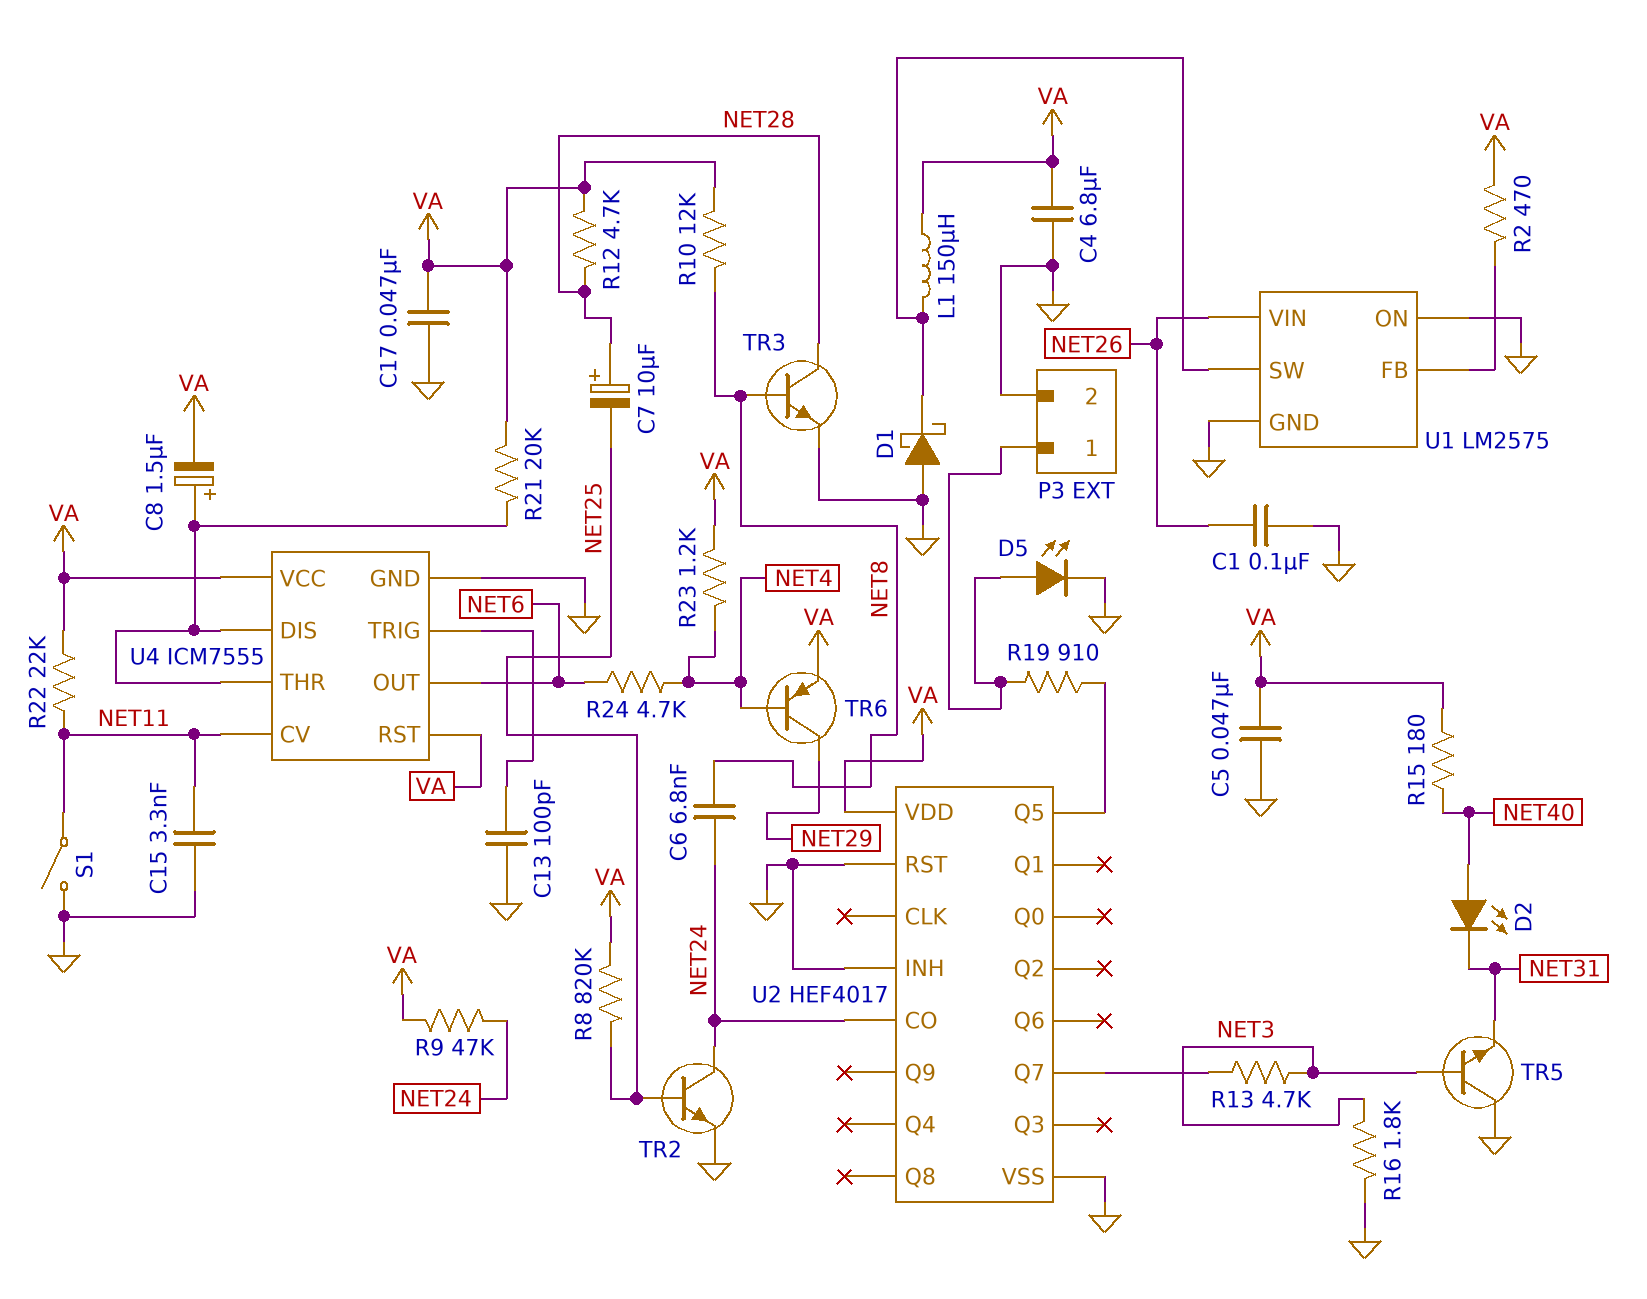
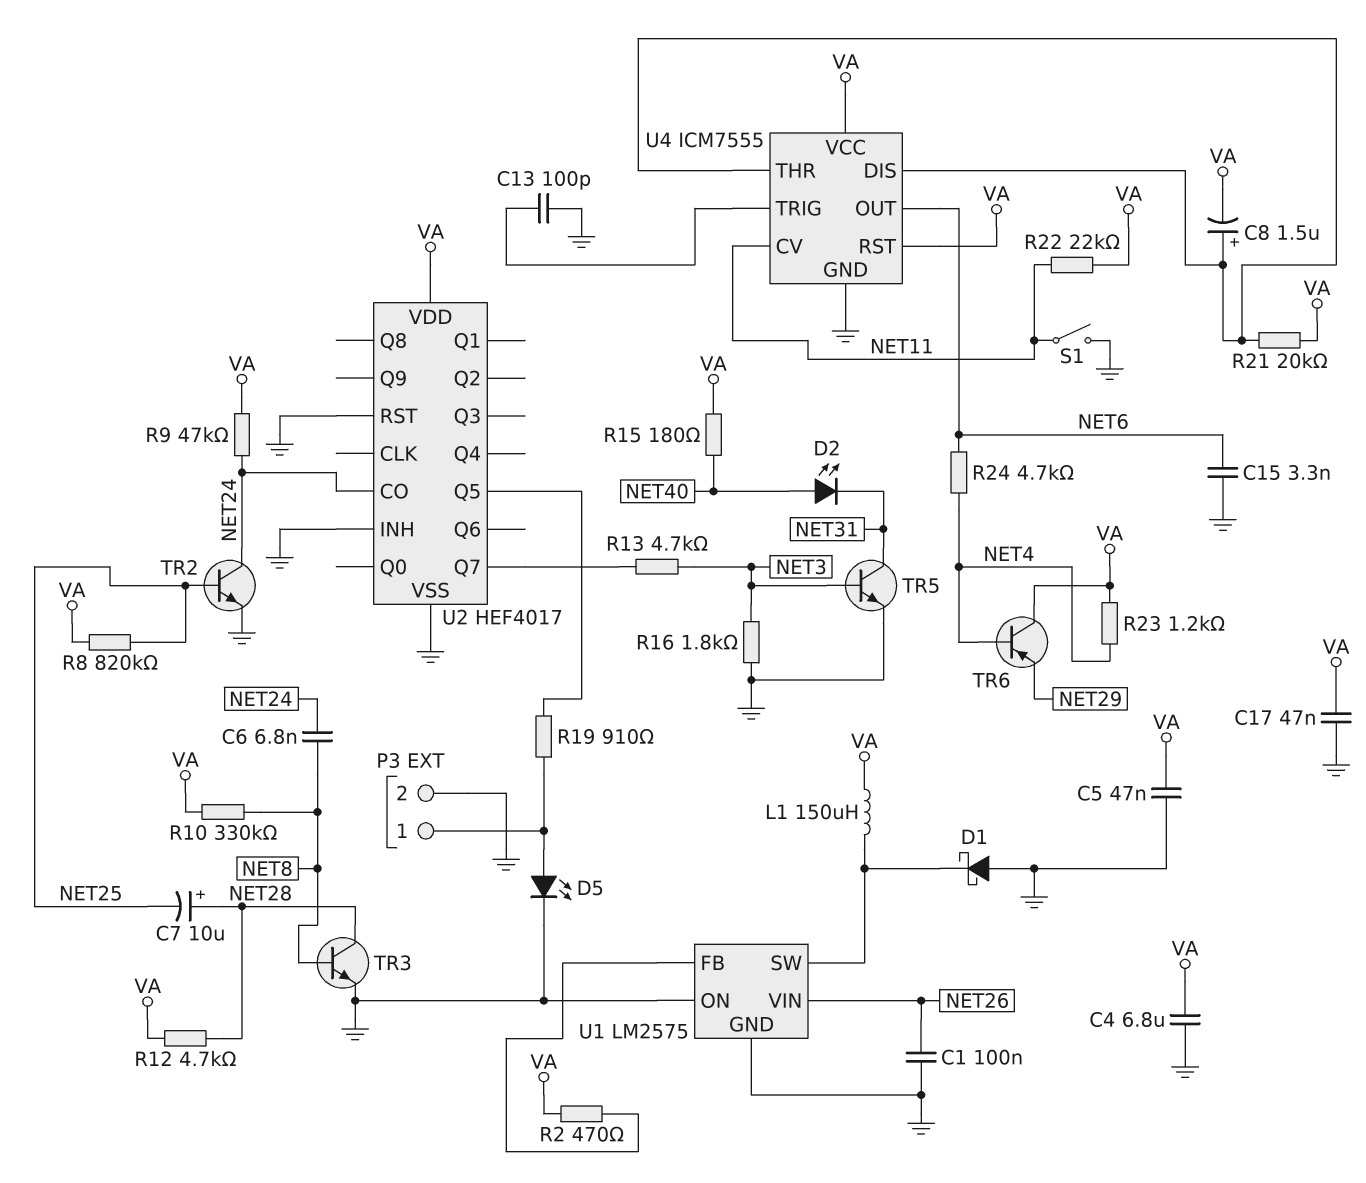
C15: 3.3nF (GND, NET11) -> 3.3nF (GND, NET6)
R10: 12k (NET8, VA) -> 330k (NET8, VA)
TR5: NPN (B NET3, C GND, E NET31) -> NPN (B NET3, C NET31, E GND)
TR6: PNP (B NET4, C NET29, E VA) -> PNP (B NET4, C VA, E NET29)

